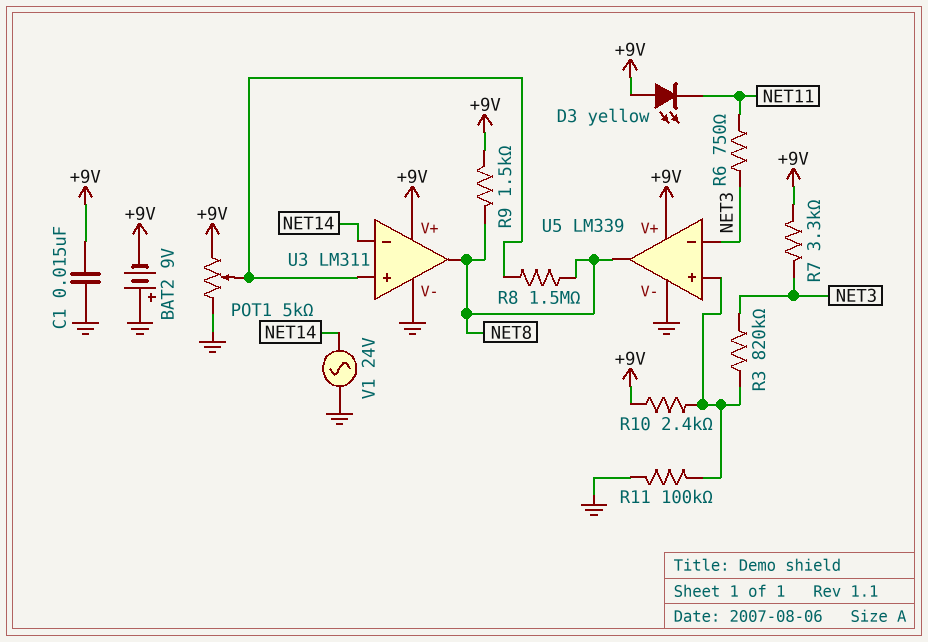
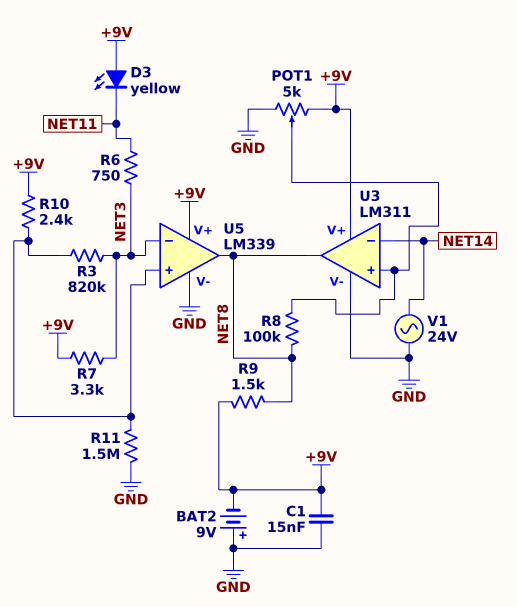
R8: 1.5M (NET8, U3/in+) -> 100k (NET8, U3/in+)
R11: 100k (GND, U5/in+) -> 1.5M (GND, U5/in+)

